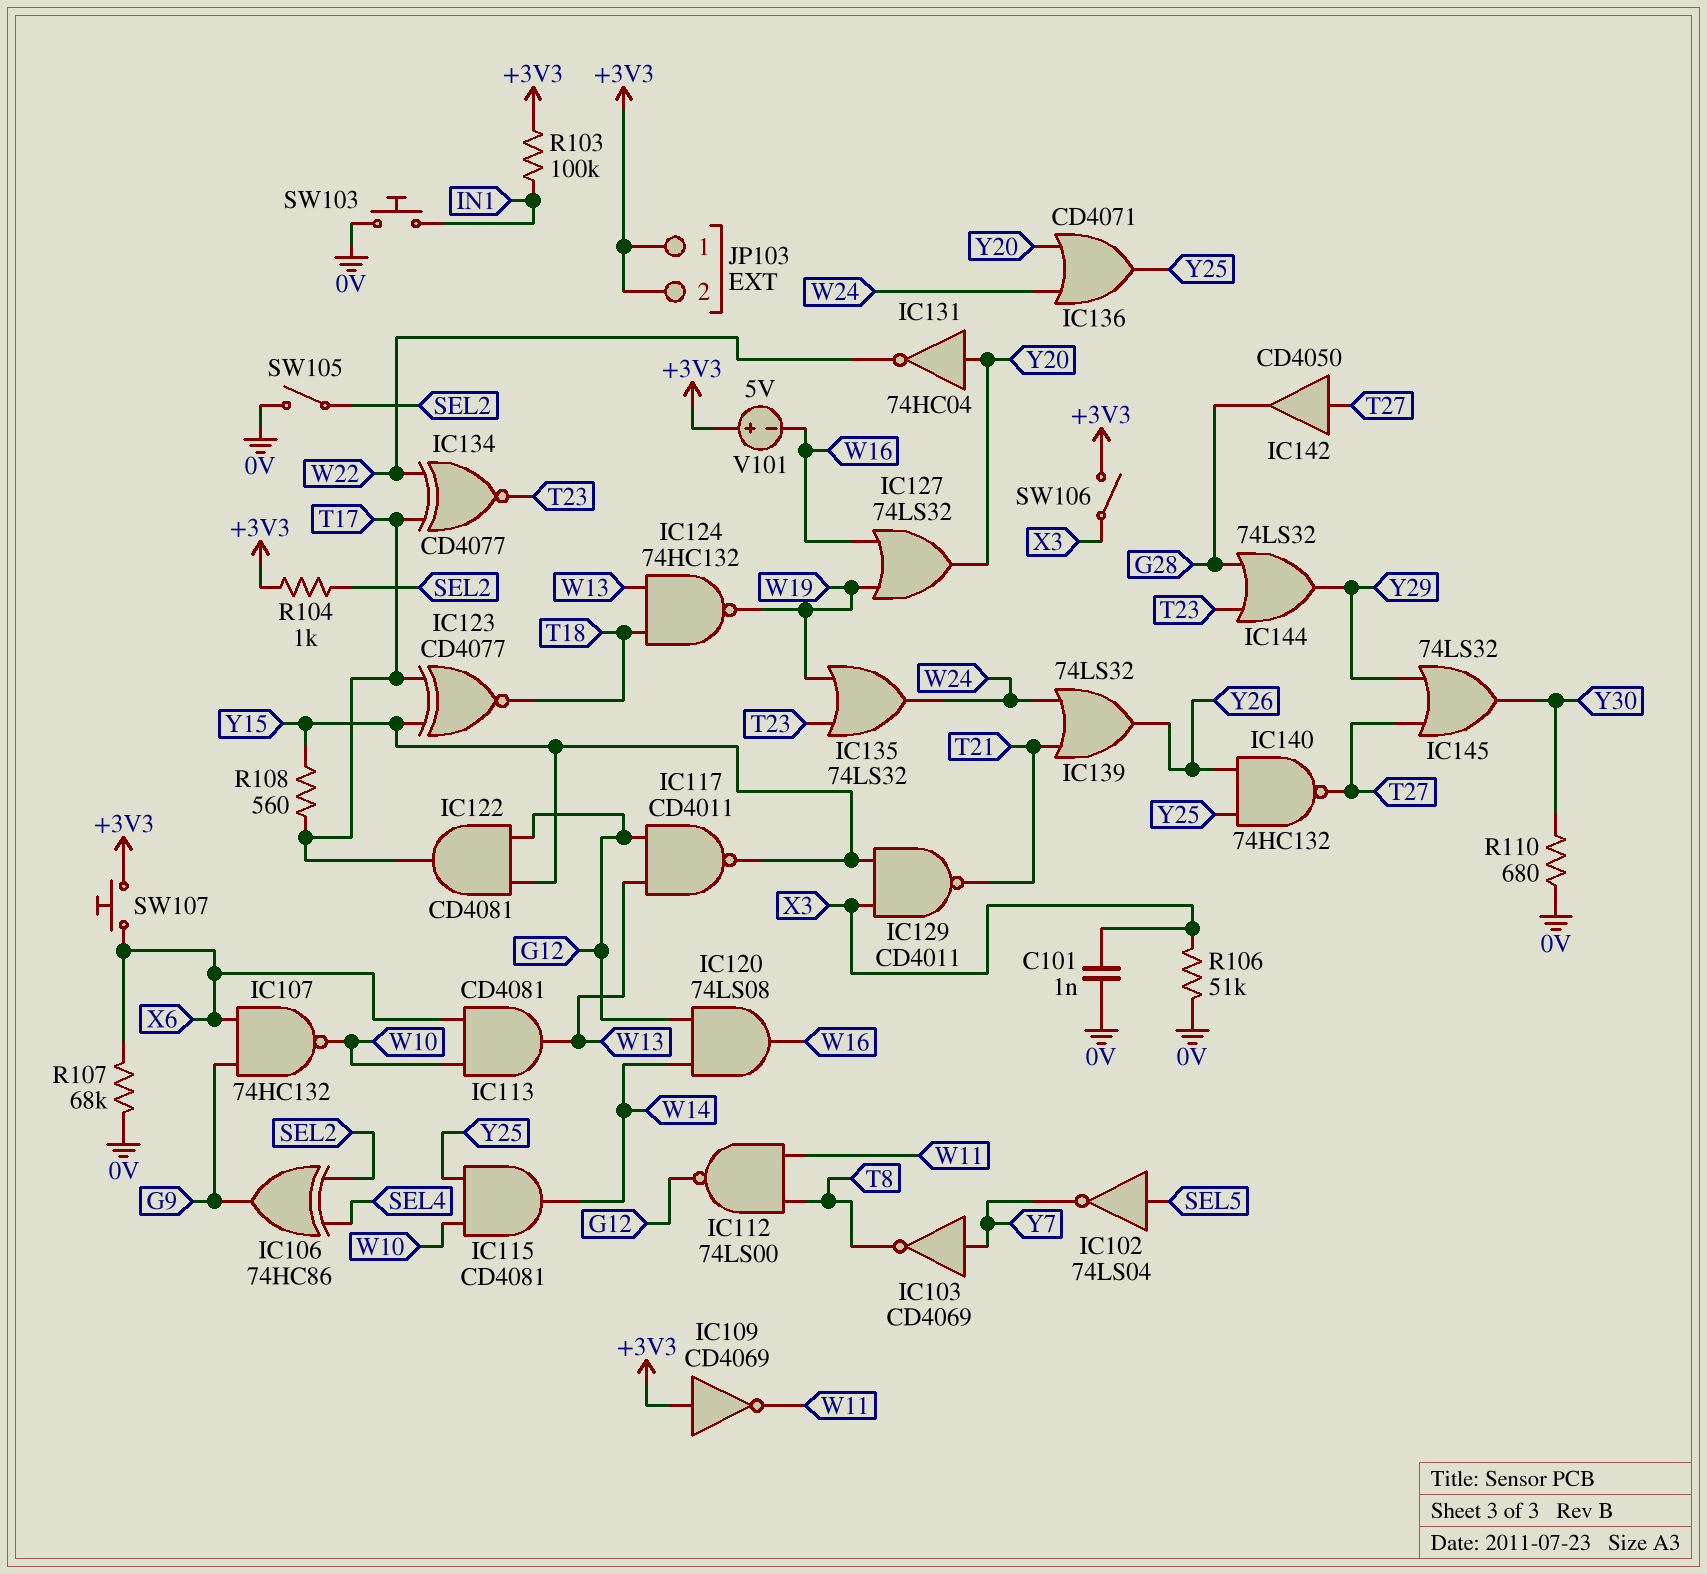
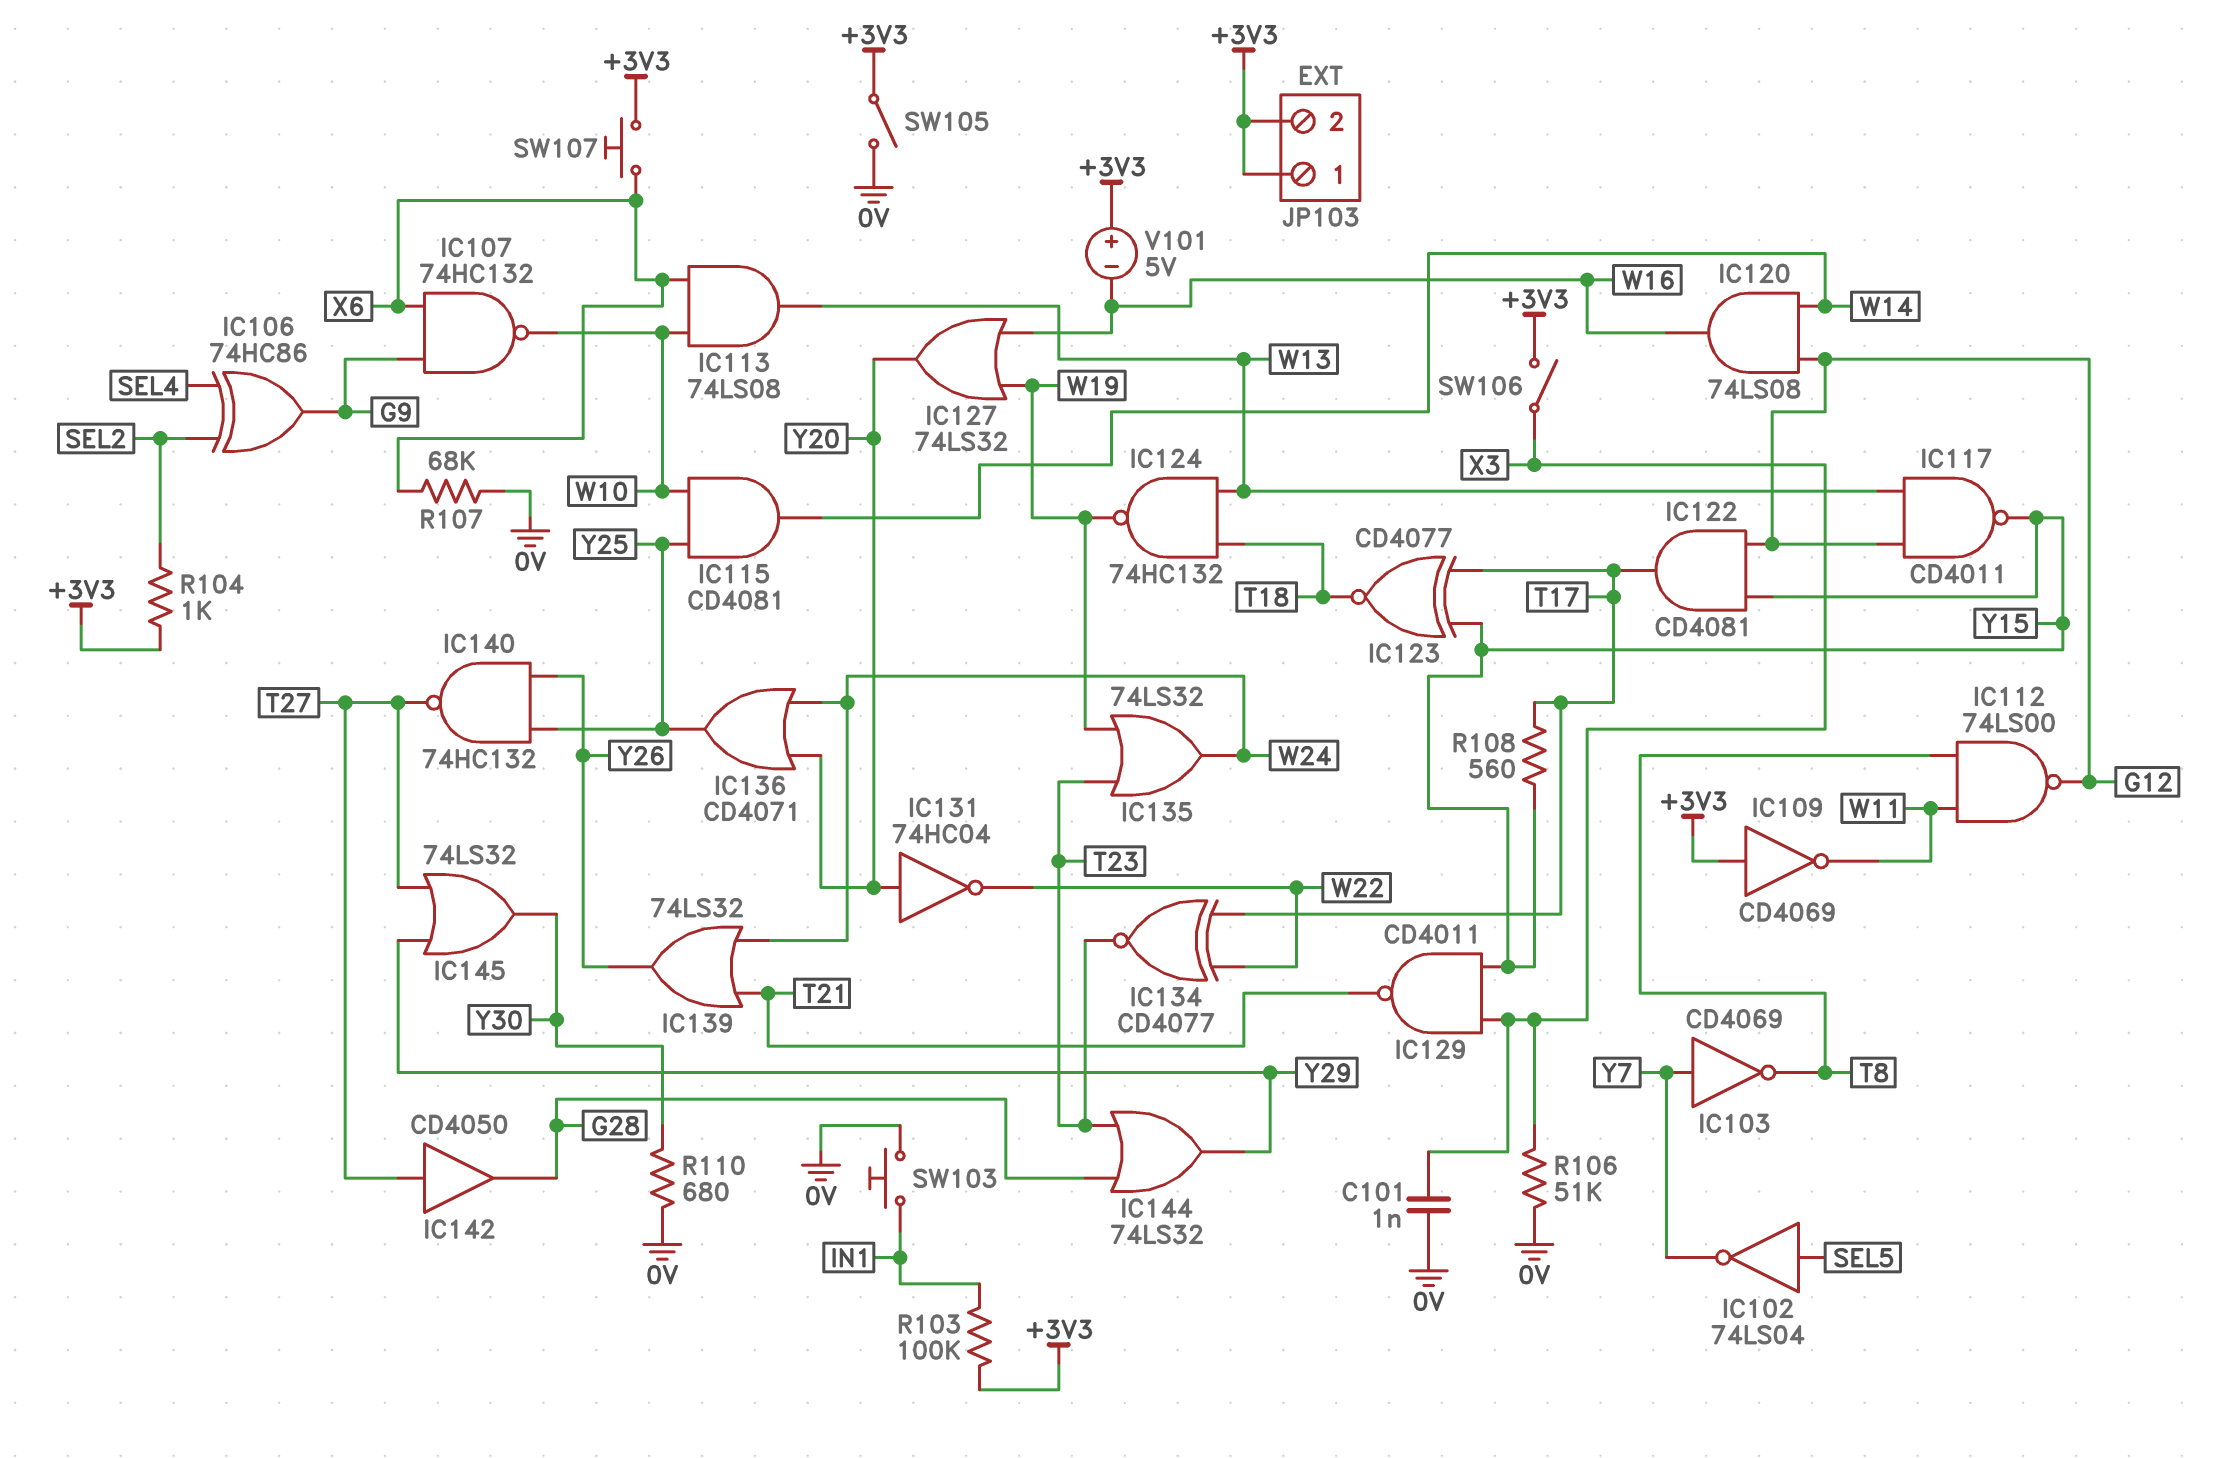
IC113: AND CD4081 (in W10, in X6, out W13) -> AND 74LS08 (in W10, in X6, out W13)
SW105: switch (0V, SEL2) -> switch (+3V3, 0V)

